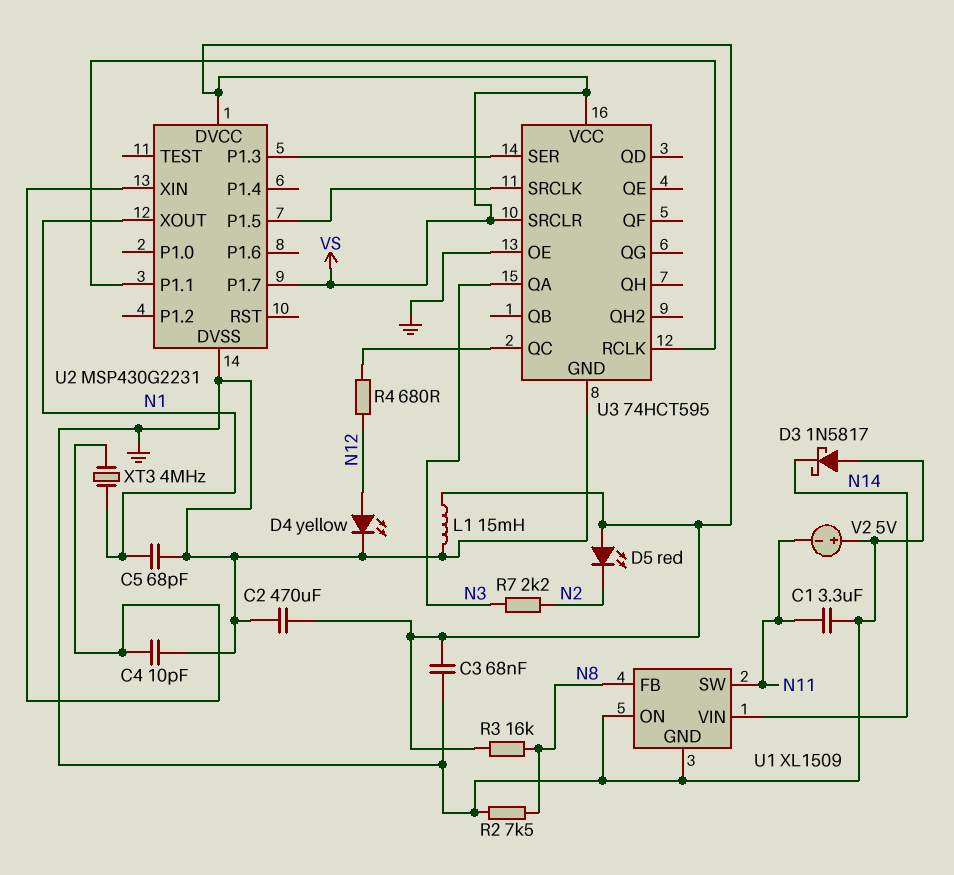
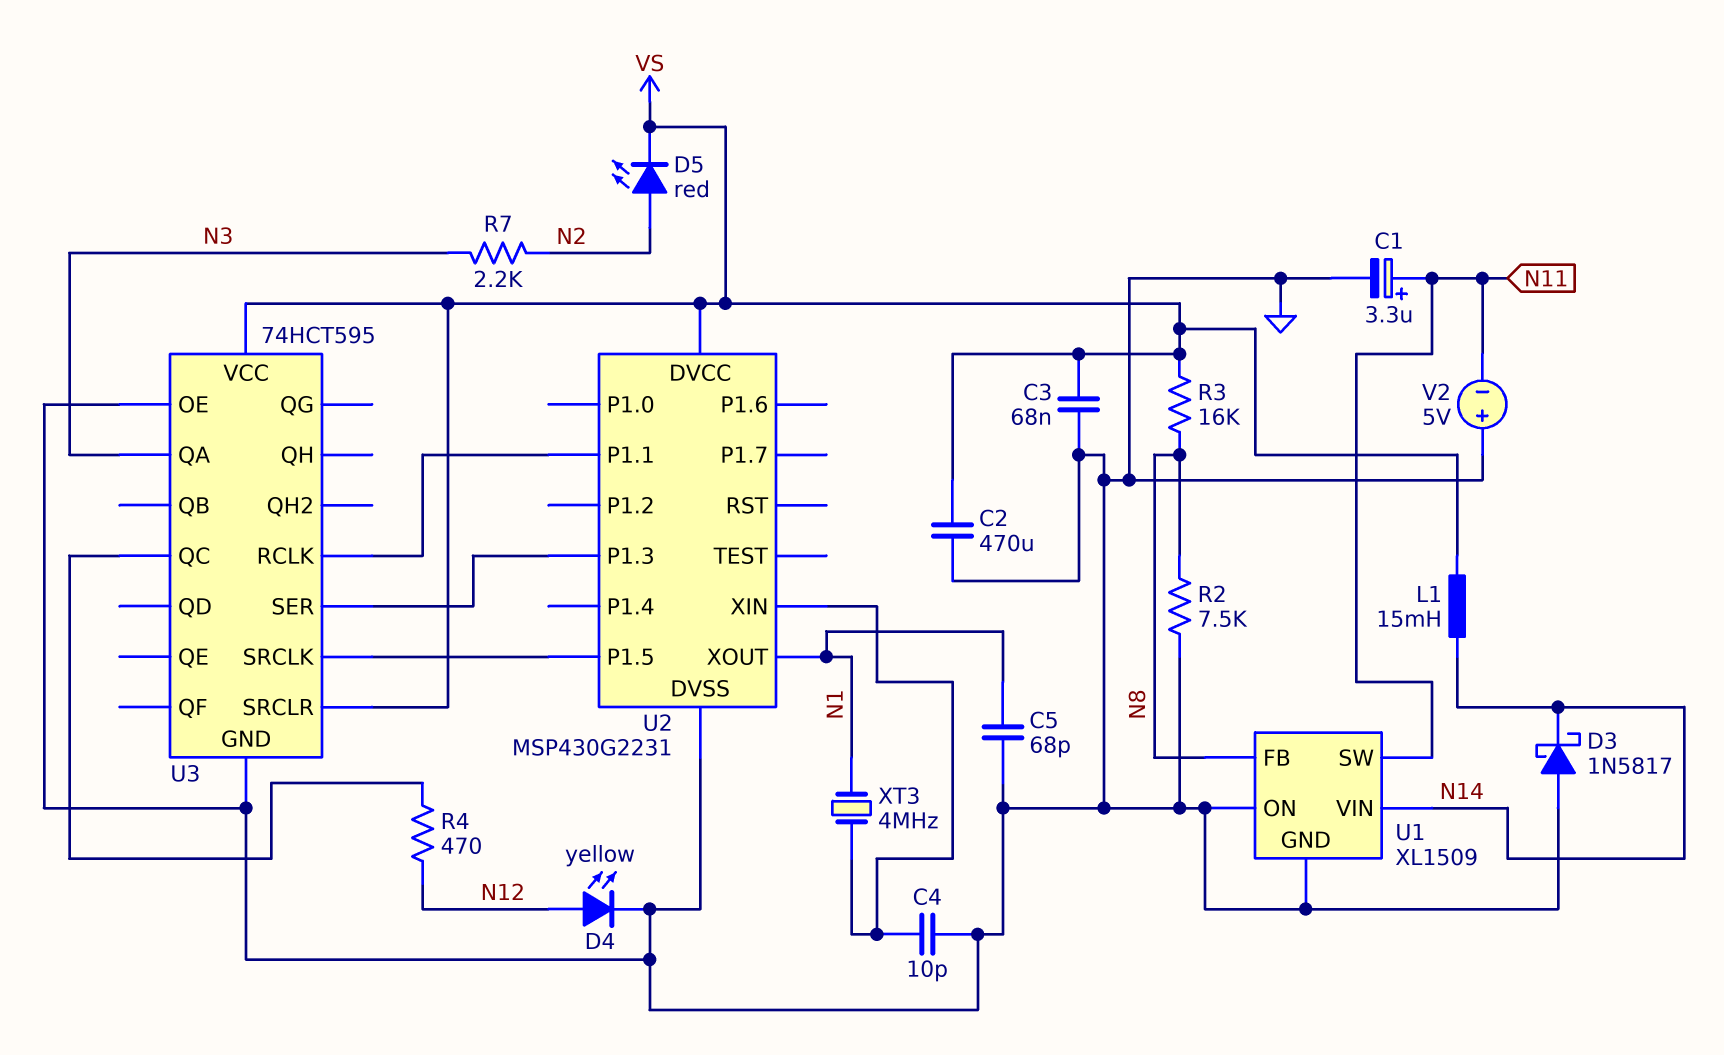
C1: 3.3uF (GND, N11) -> 3.3uF (plus N11, minus GND)
D5: LED red (A VS, K N2) -> LED red (A N2, K VS)
L1: 15mH (GND, VS) -> 15mH (N14, VS)
R4: 680 (N12, U3/QC) -> 470 (N12, U3/QC)
U2 pin P1.7: VS -> none

